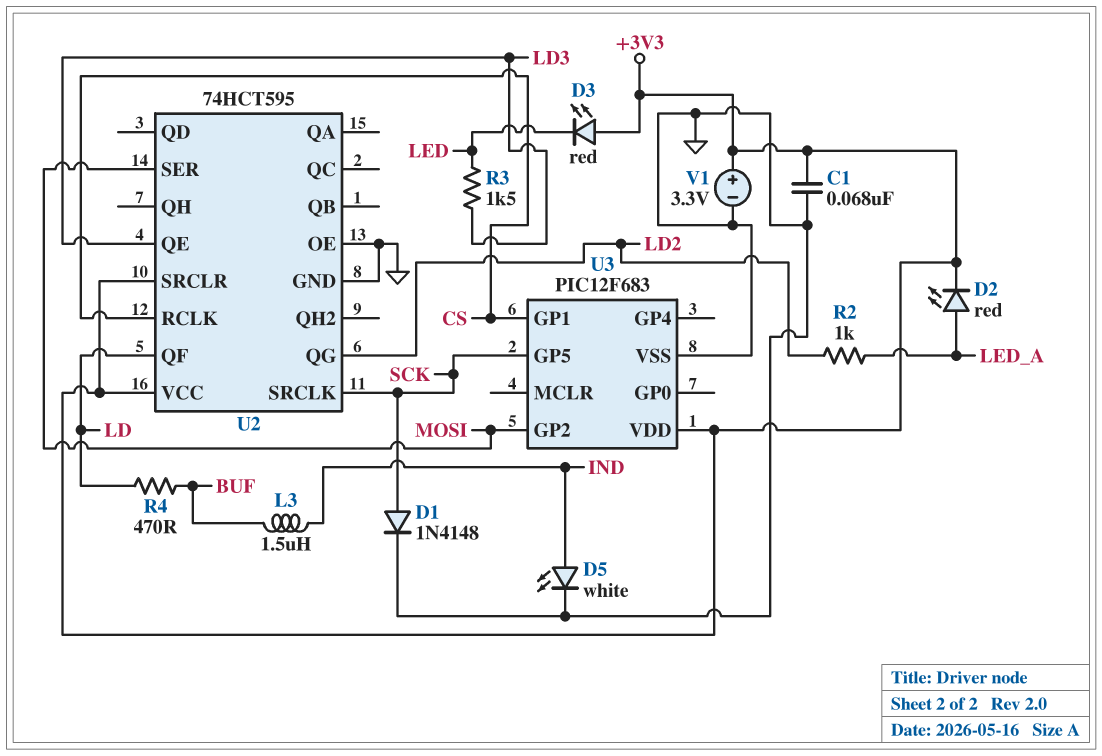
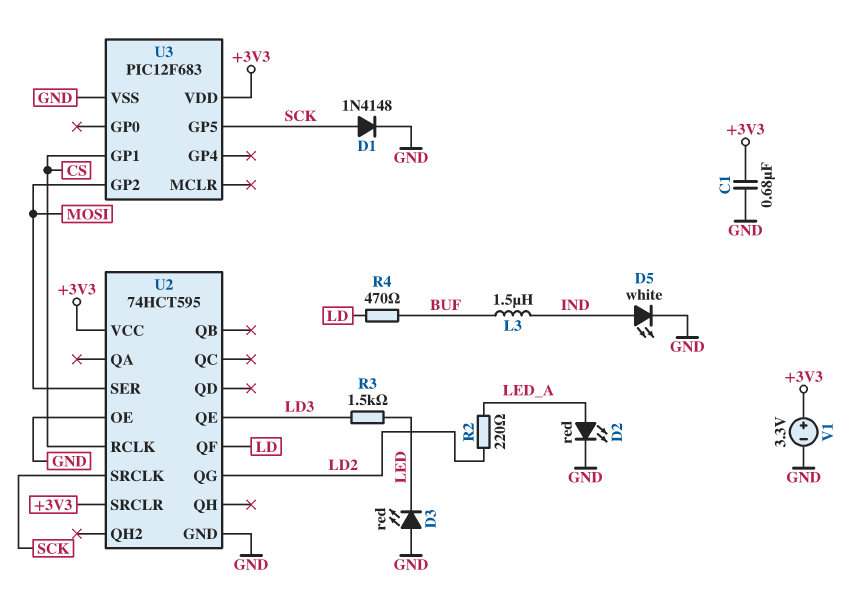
C1: 68nF (+3V3, GND) -> 680nF (+3V3, GND)
D2: LED red (A LED_A, K +3V3) -> LED red (A LED_A, K GND)
D3: LED red (A +3V3, K LED) -> LED red (A GND, K LED)
R2: 1k (LD2, LED_A) -> 220 (LD2, LED_A)

